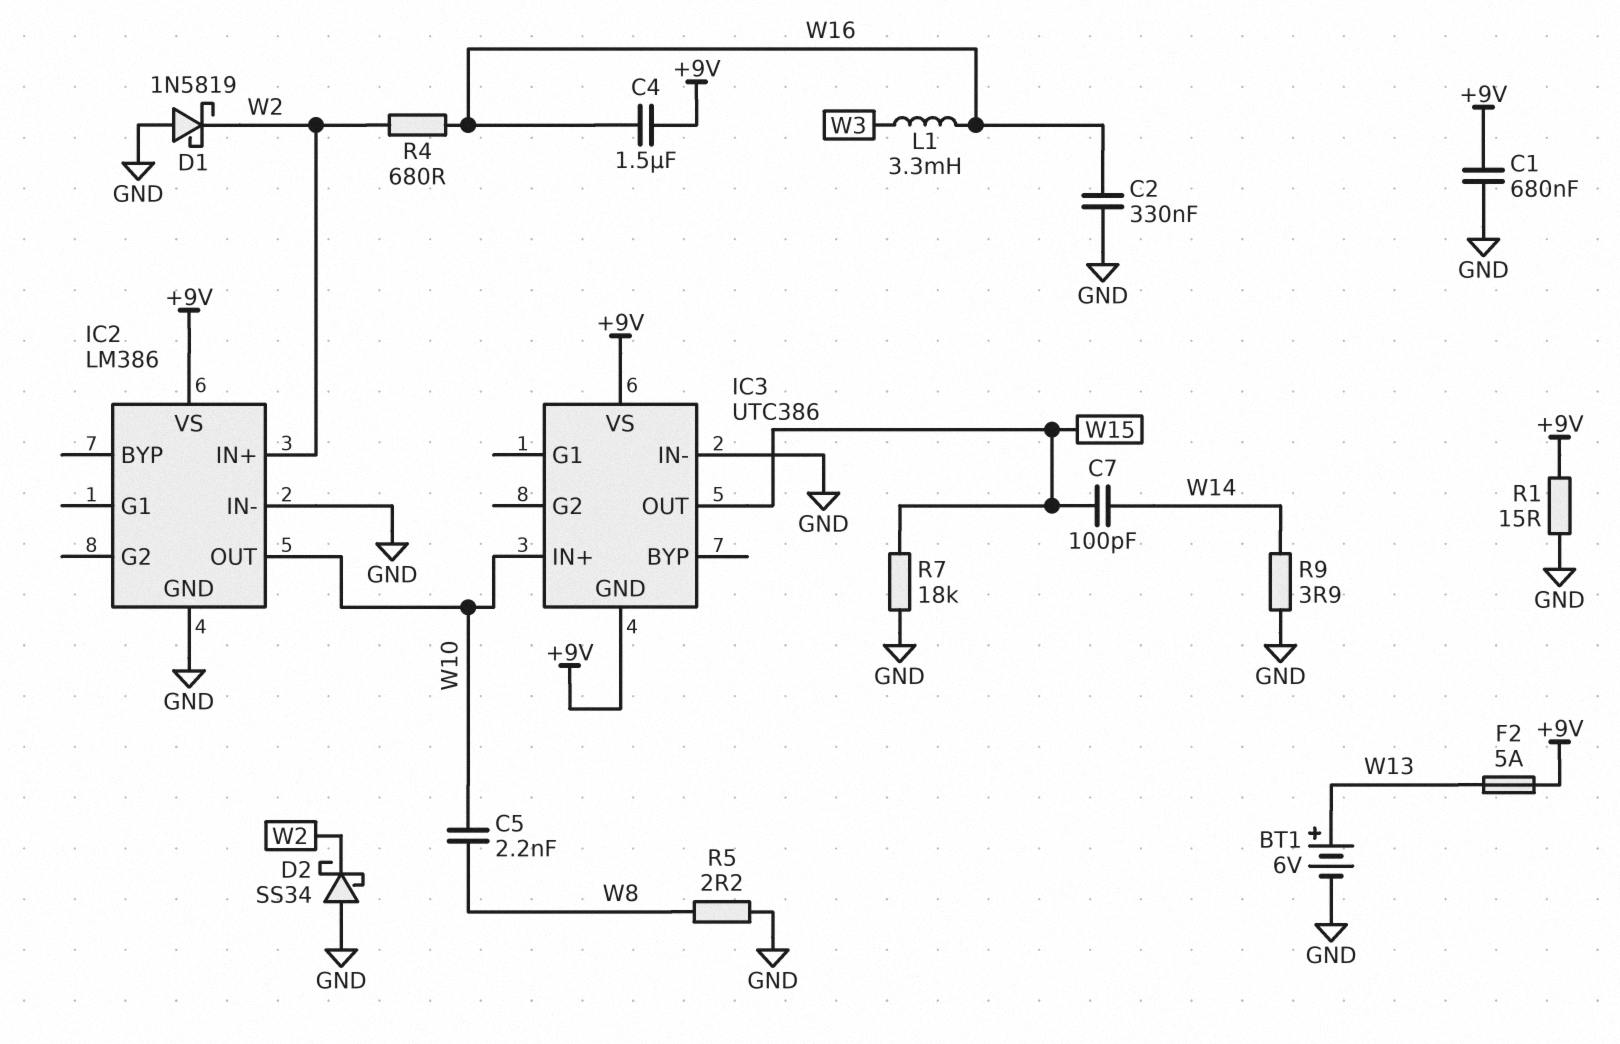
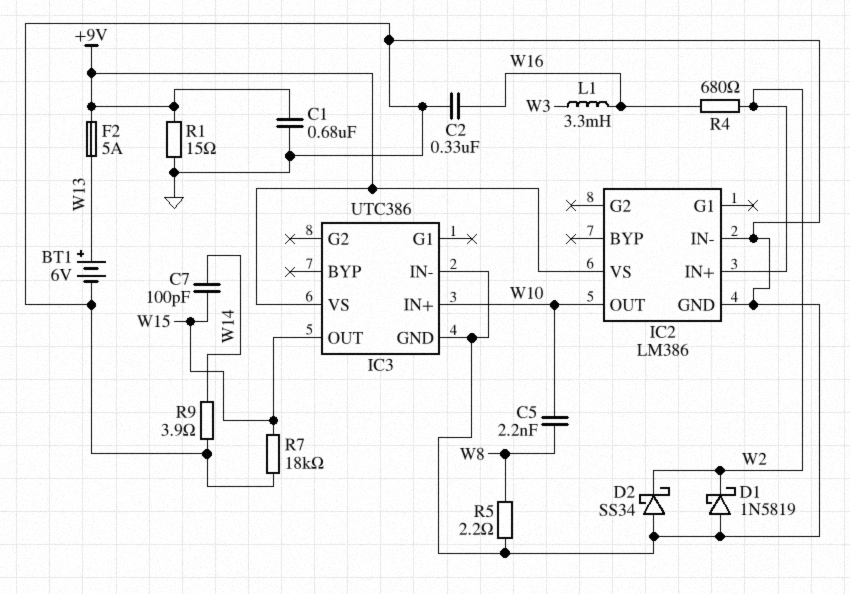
C4: 1.5uF (+9V, W16) -> none
IC3 pin GND: +9V -> GND

